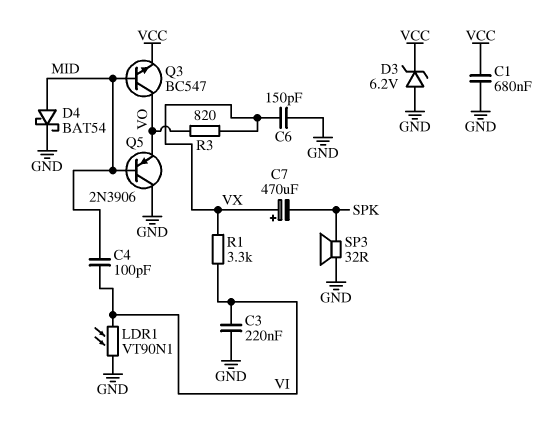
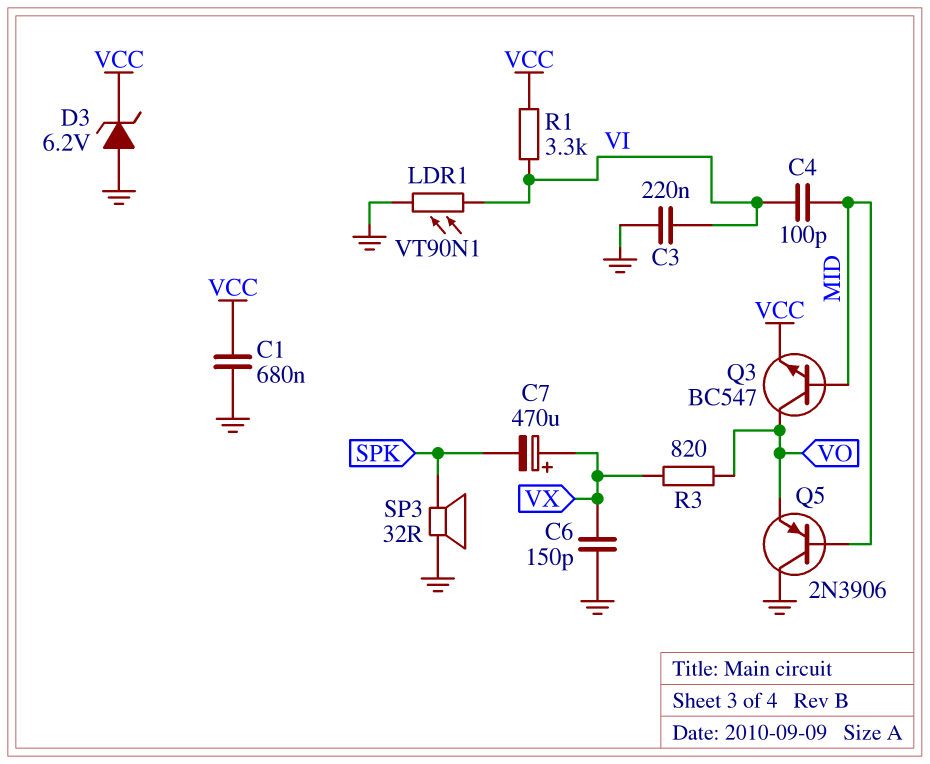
D4: schottky BAT54 (A MID, K GND) -> none
R1: 3.3k (VI, VX) -> 3.3k (VCC, VI)

